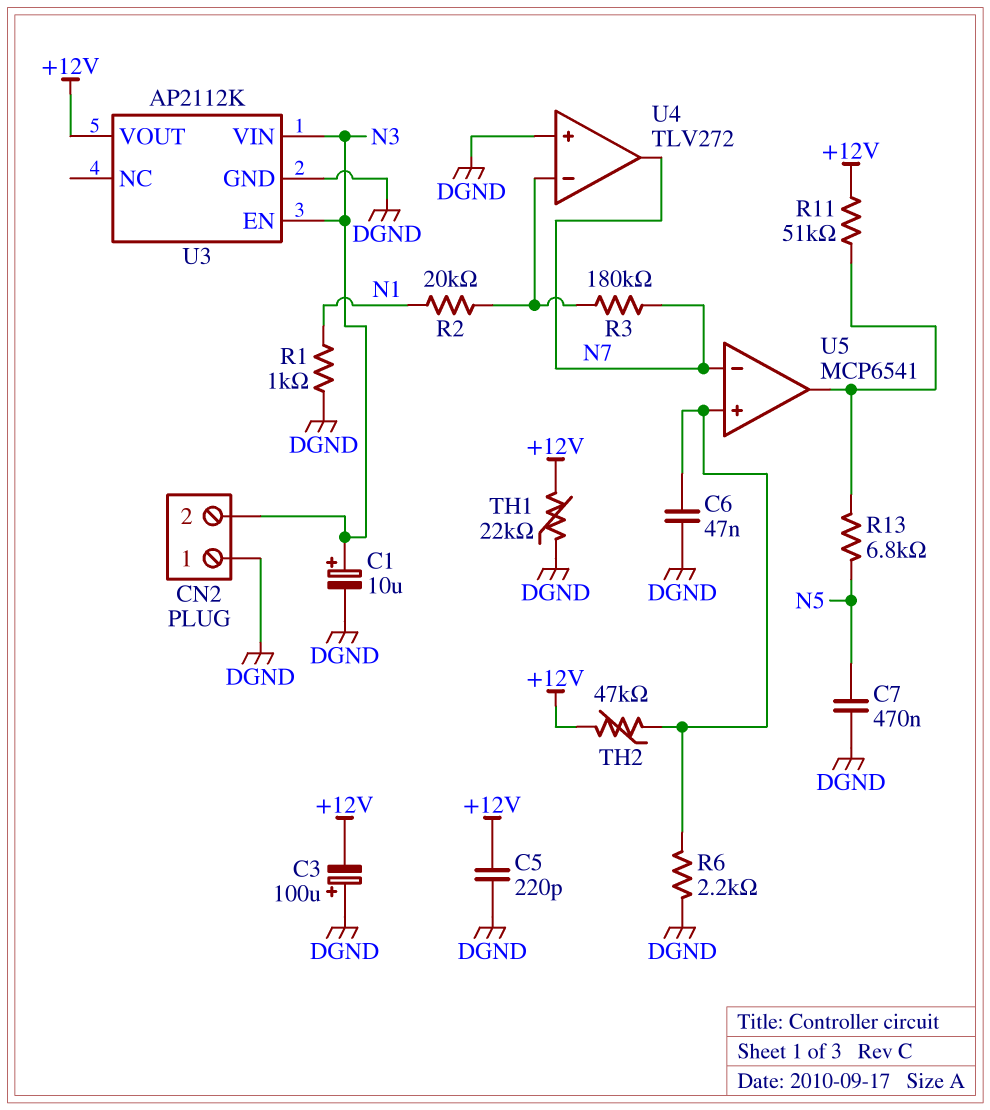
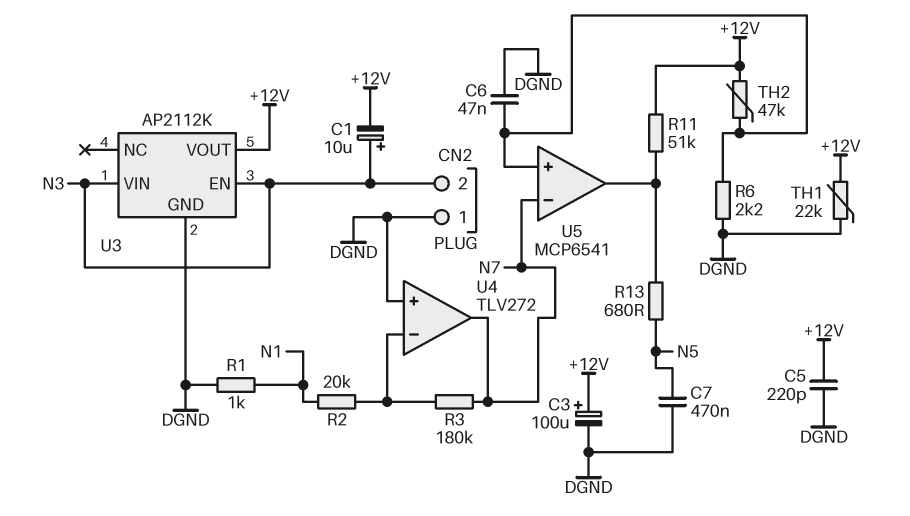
C1: 10uF (plus N3, minus DGND) -> 10uF (plus N3, minus +12V)
C3: 100uF (plus DGND, minus +12V) -> 100uF (plus +12V, minus DGND)
R13: 6.8k (N5, U5/out) -> 680 (N5, U5/out)

